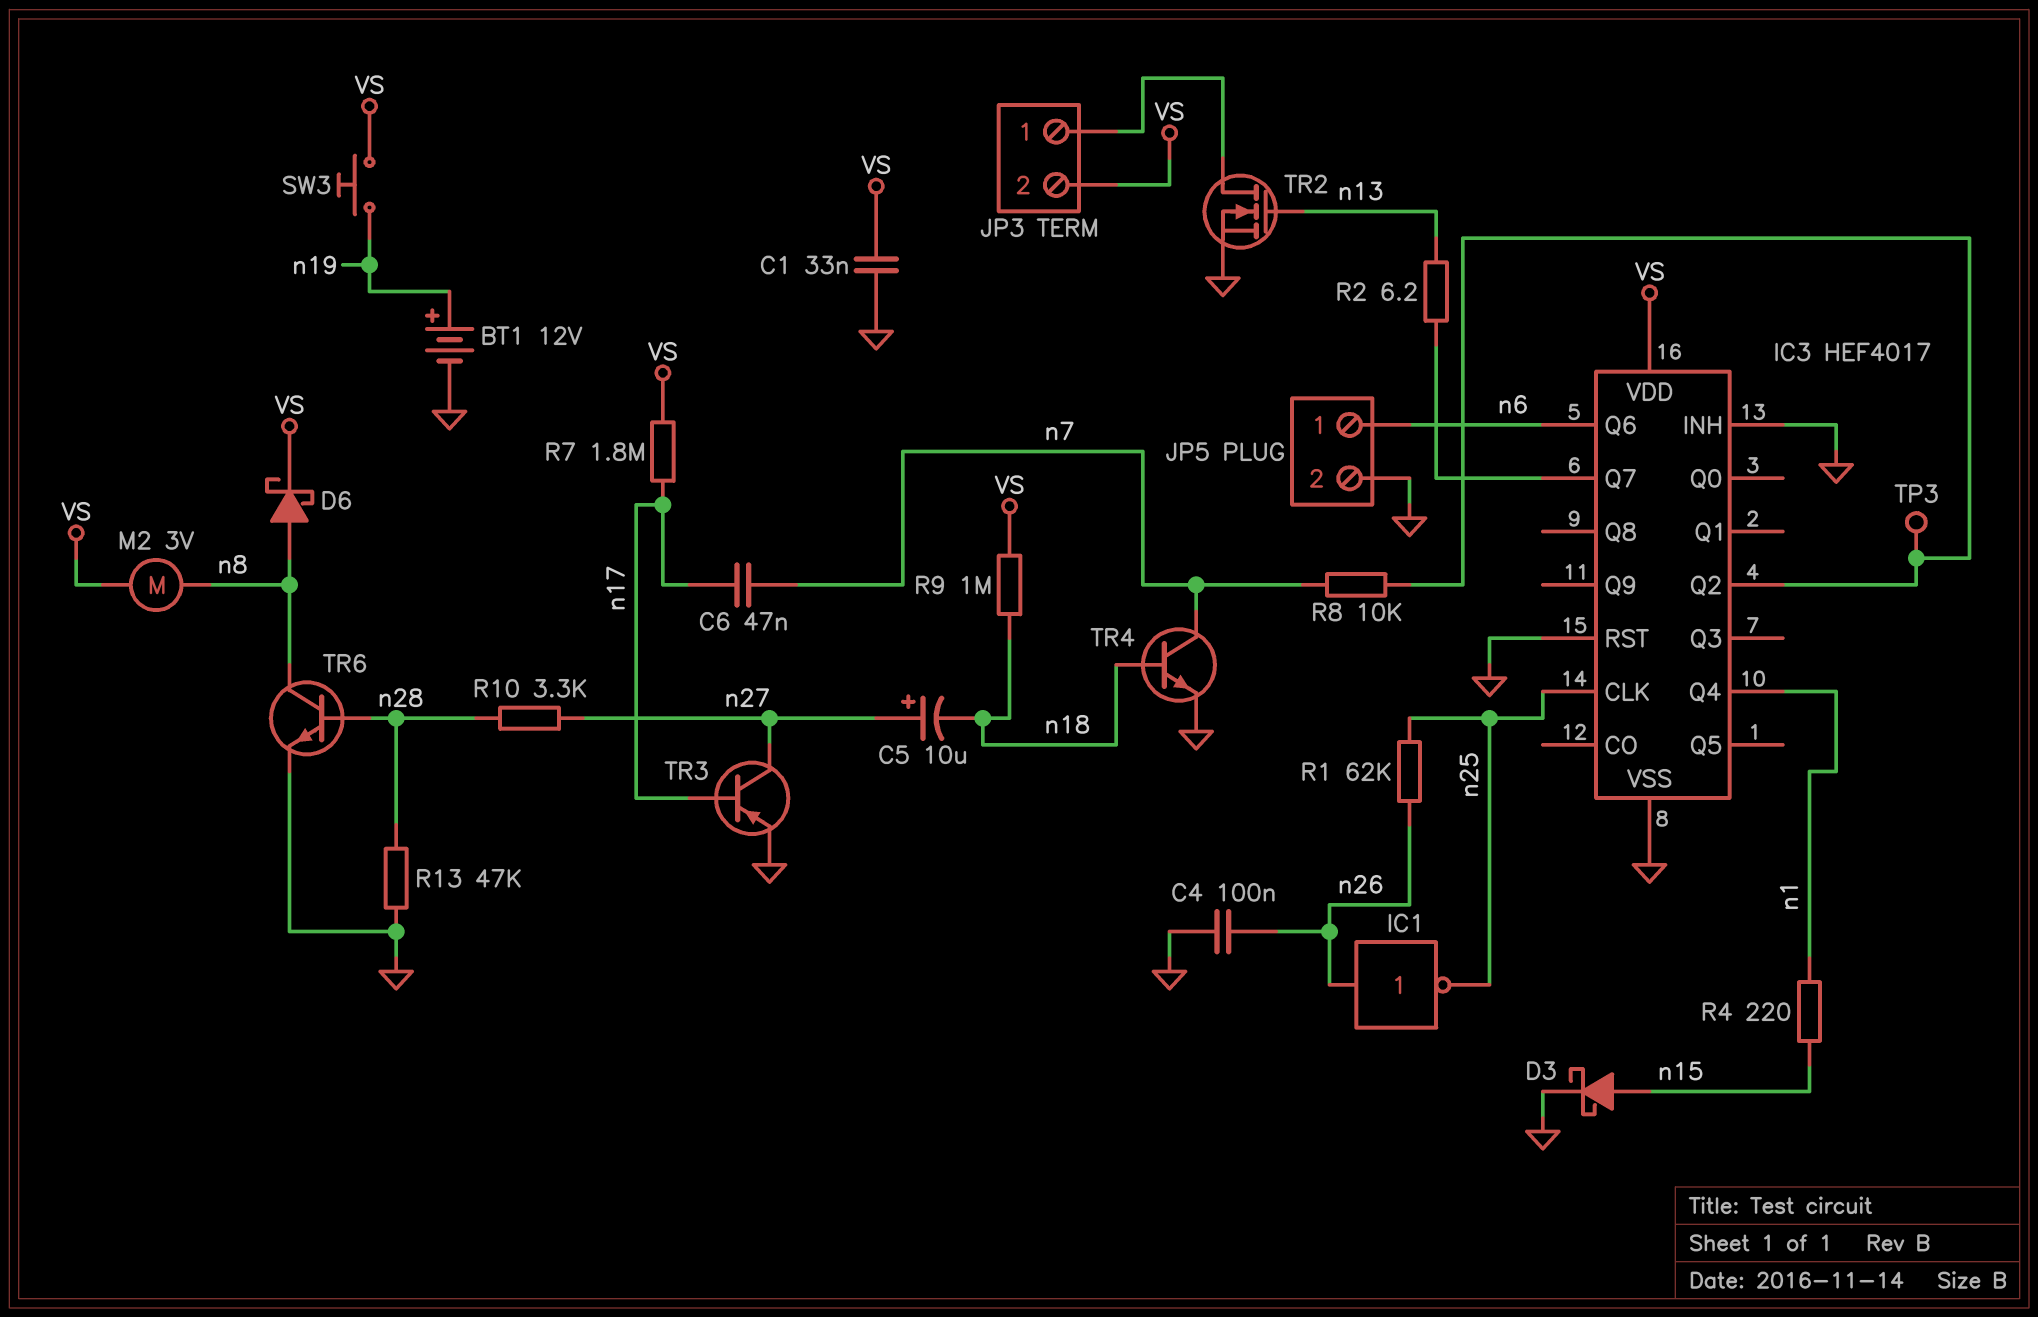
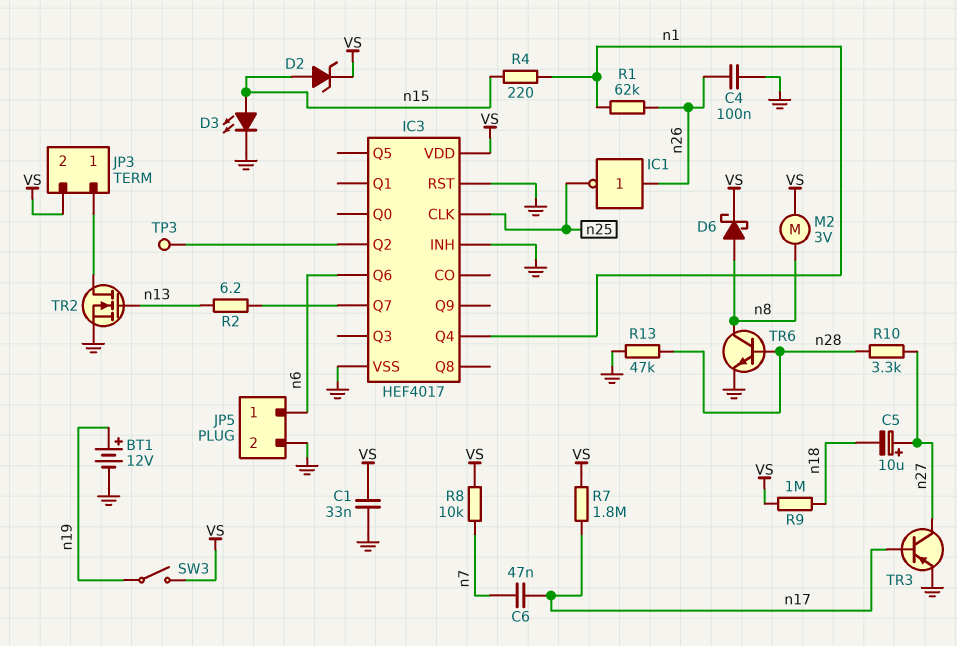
D2: none -> zener (A n15, K VS)
D3: schottky (A n15, K GND) -> LED (A n15, K GND)
R1: 62k (n25, n26) -> 62k (n1, n26)
R8: 10k (IC3/Q2, n7) -> 10k (VS, n7)
SW3: button (VS, n19) -> switch (VS, n19)
TR4: NPN (B n18, C n7, E GND) -> none

